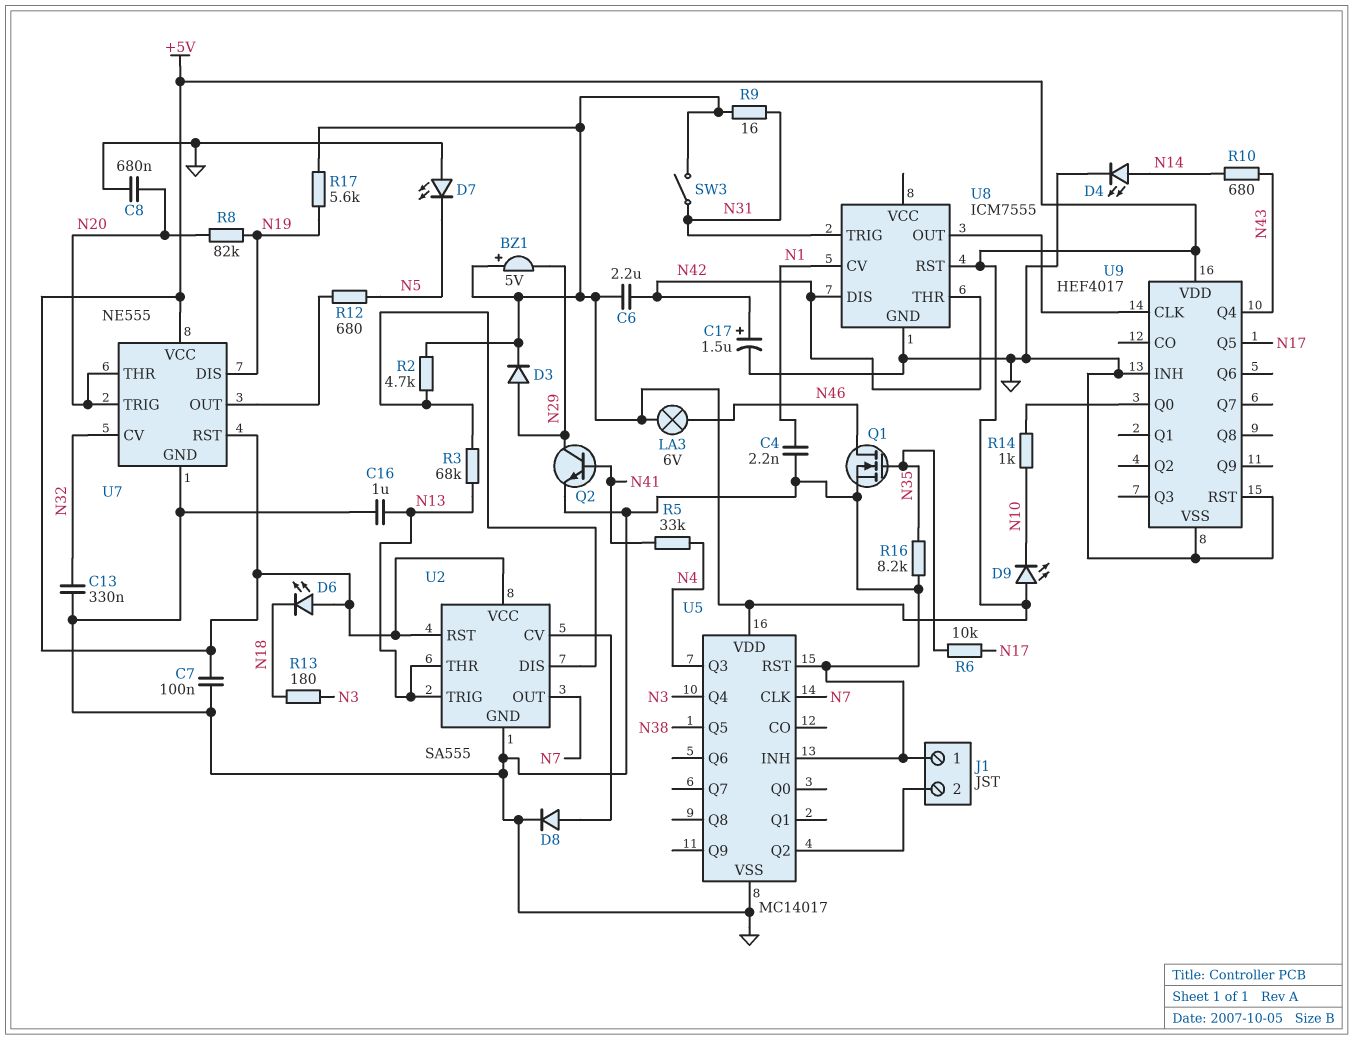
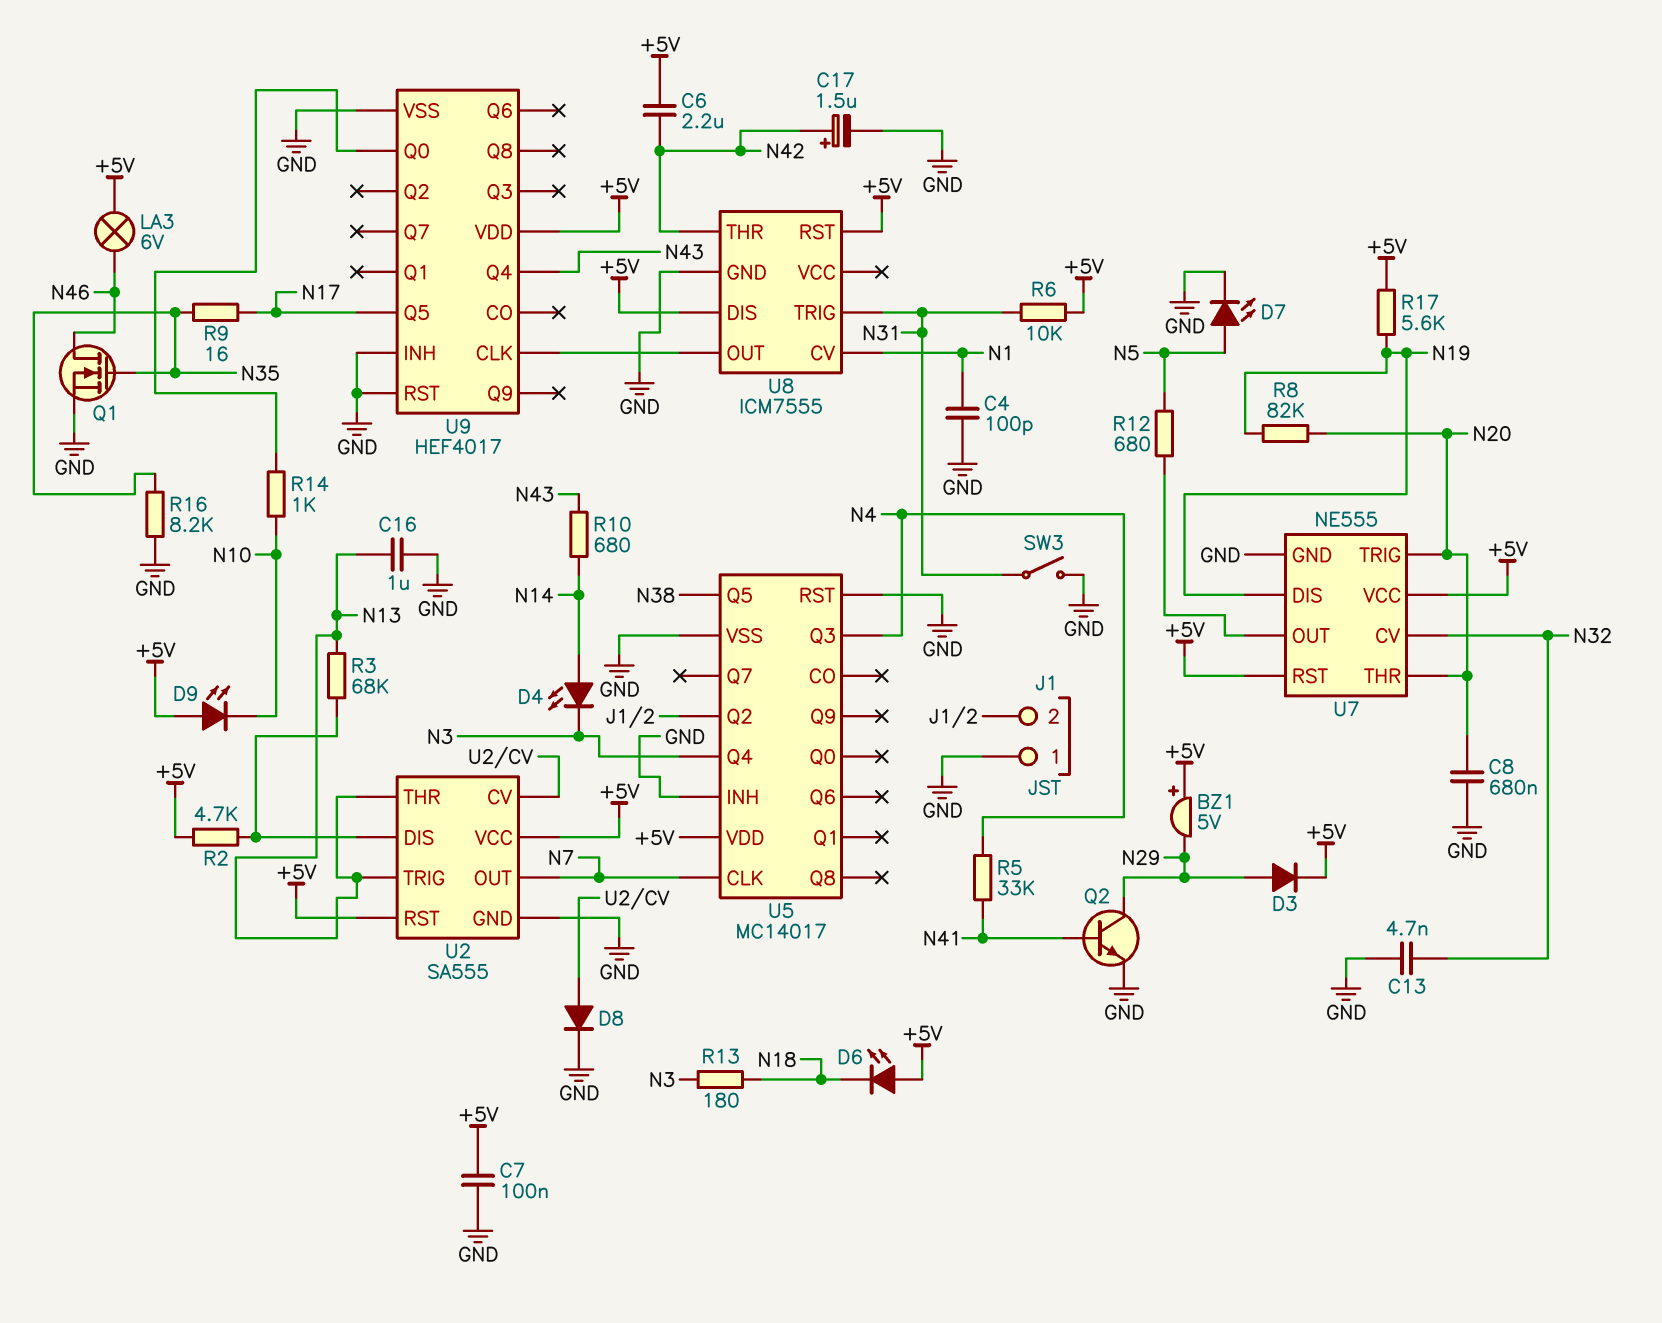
C4: 2.2nF (GND, N1) -> 100pF (GND, N1)
C13: 330nF (GND, N32) -> 4.7nF (GND, N32)
D4: LED (A N14, K GND) -> LED (A N14, K N3)
D7: LED (A GND, K N5) -> LED (A N5, K GND)
R6: 10k (N17, N35) -> 10k (+5V, N31)
R9: 16 (+5V, N31) -> 16 (N17, N35)
SW3: switch (+5V, N31) -> switch (GND, N31)
U8 pin DIS: N42 -> +5V

